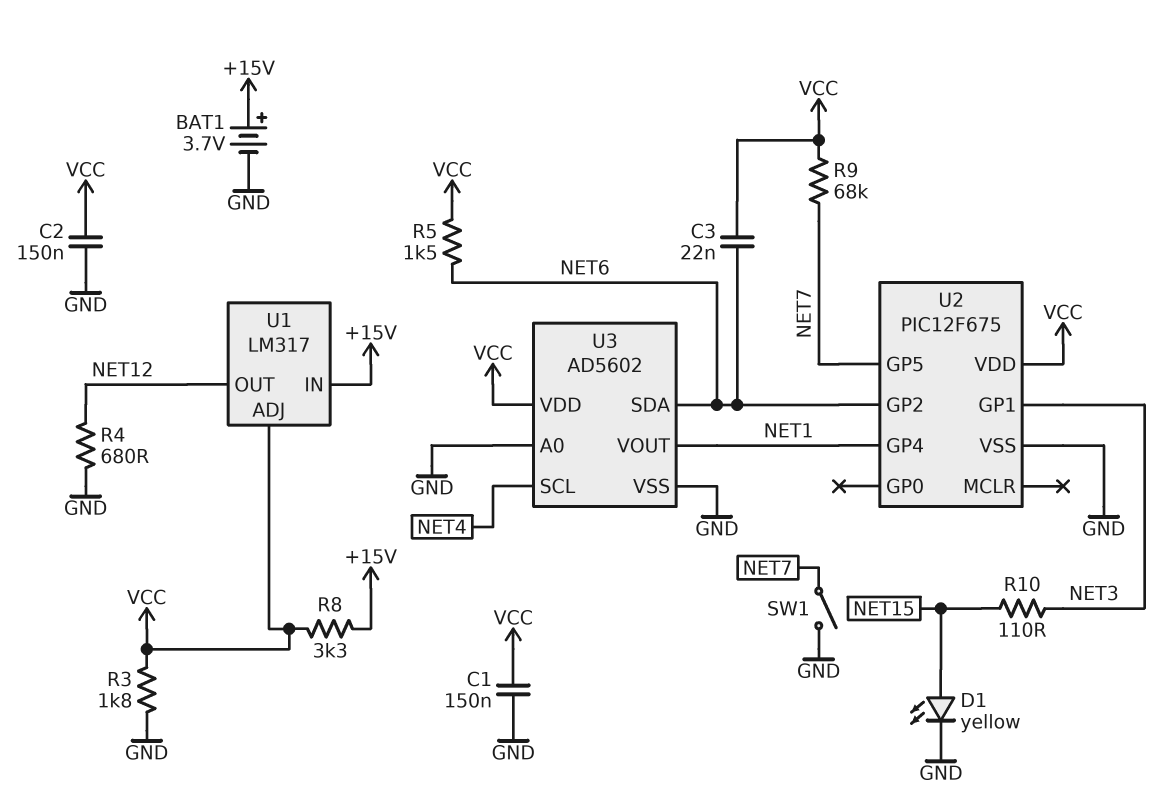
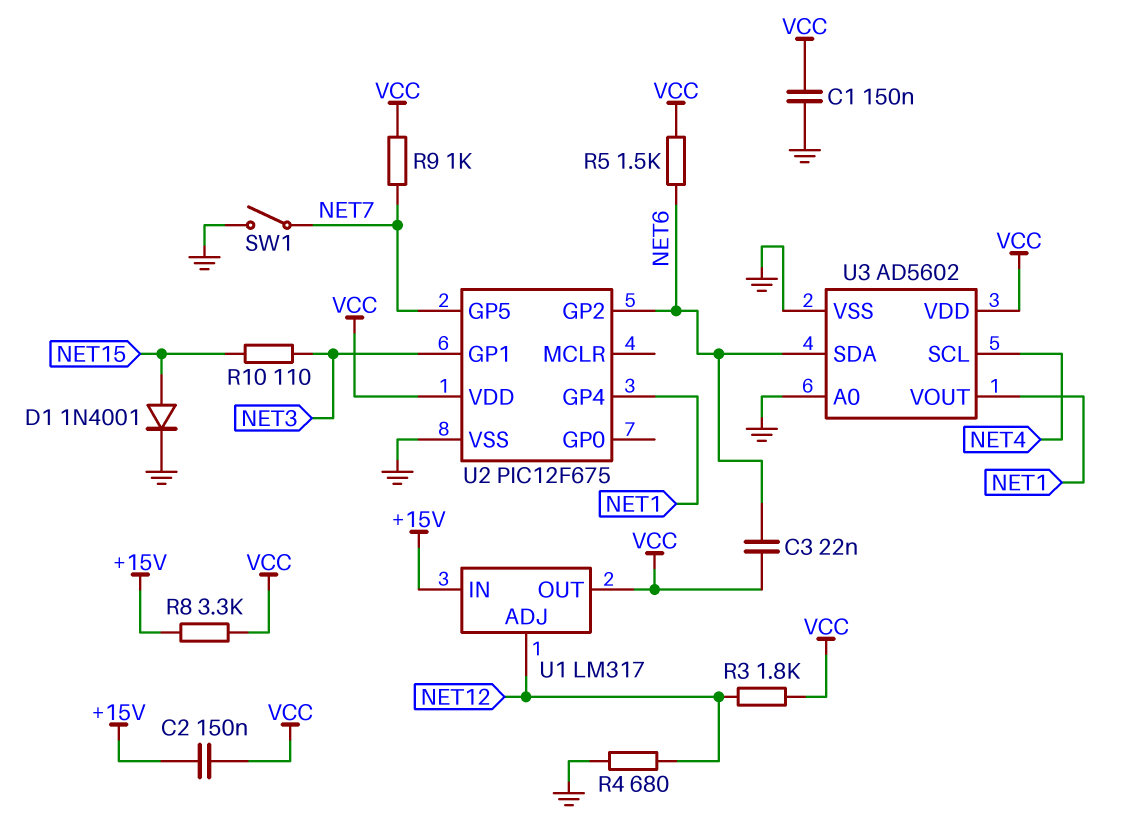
BAT1: 3.7V (plus +15V, minus GND) -> none
C2: 150nF (GND, VCC) -> 150nF (+15V, VCC)
D1: LED yellow (A NET15, K GND) -> diode 1N4001 (A NET15, K GND)
R3: 1.8k (GND, VCC) -> 1.8k (NET12, VCC)
R9: 68k (NET7, VCC) -> 1k (NET7, VCC)
U1 pin ADJ: VCC -> NET12
U1 pin OUT: NET12 -> VCC

